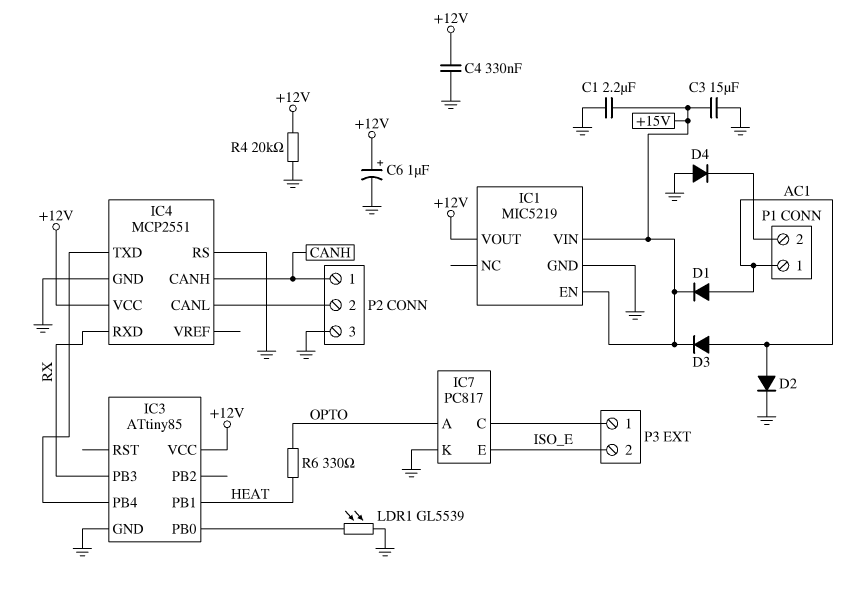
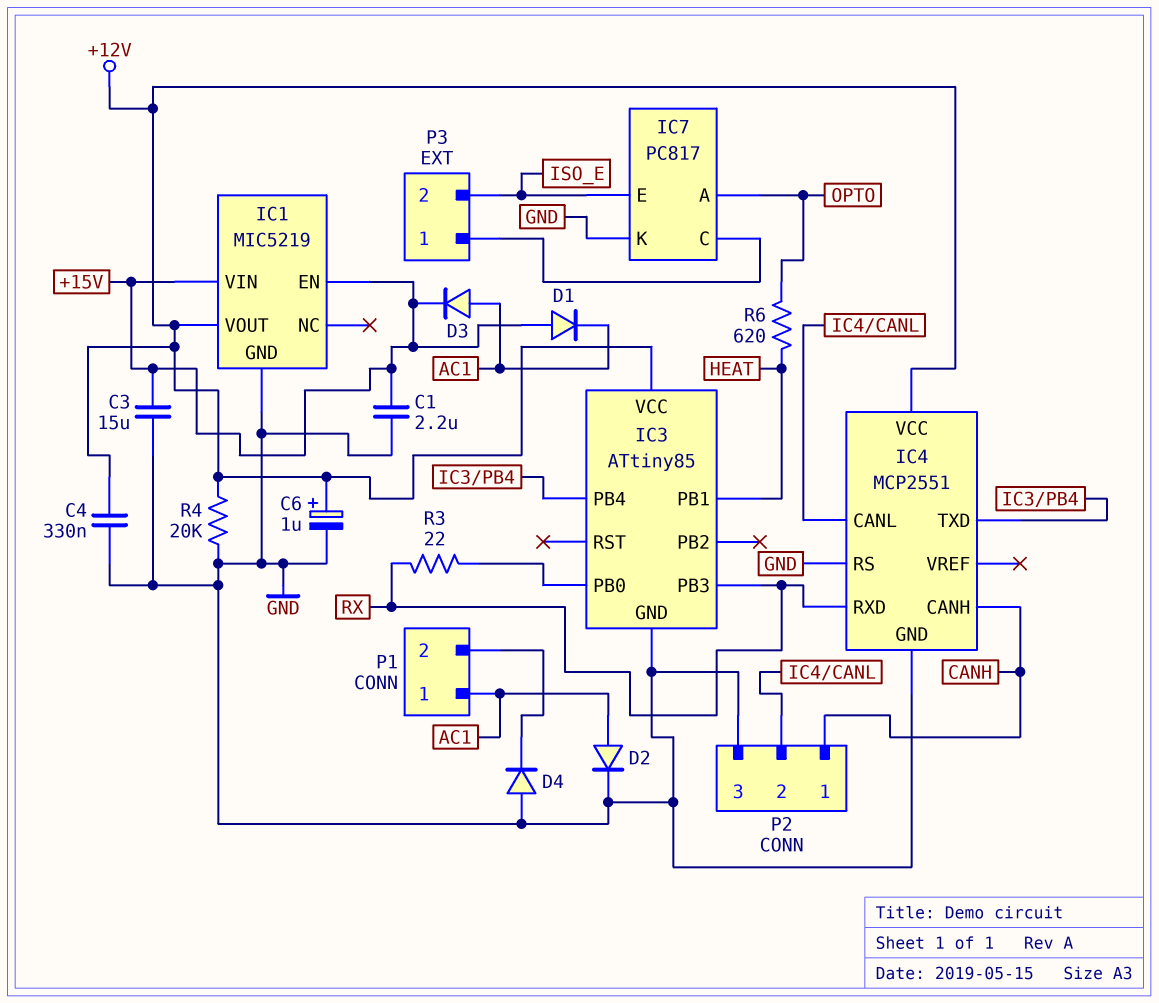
D1: diode (A AC1, K +15V) -> diode (A +15V, K AC1)
LDR1: GL5539 (GND, IC3/PB0) -> none
R3: none -> 22 (IC3/PB0, RX)
R6: 330 (HEAT, OPTO) -> 620 (HEAT, OPTO)

